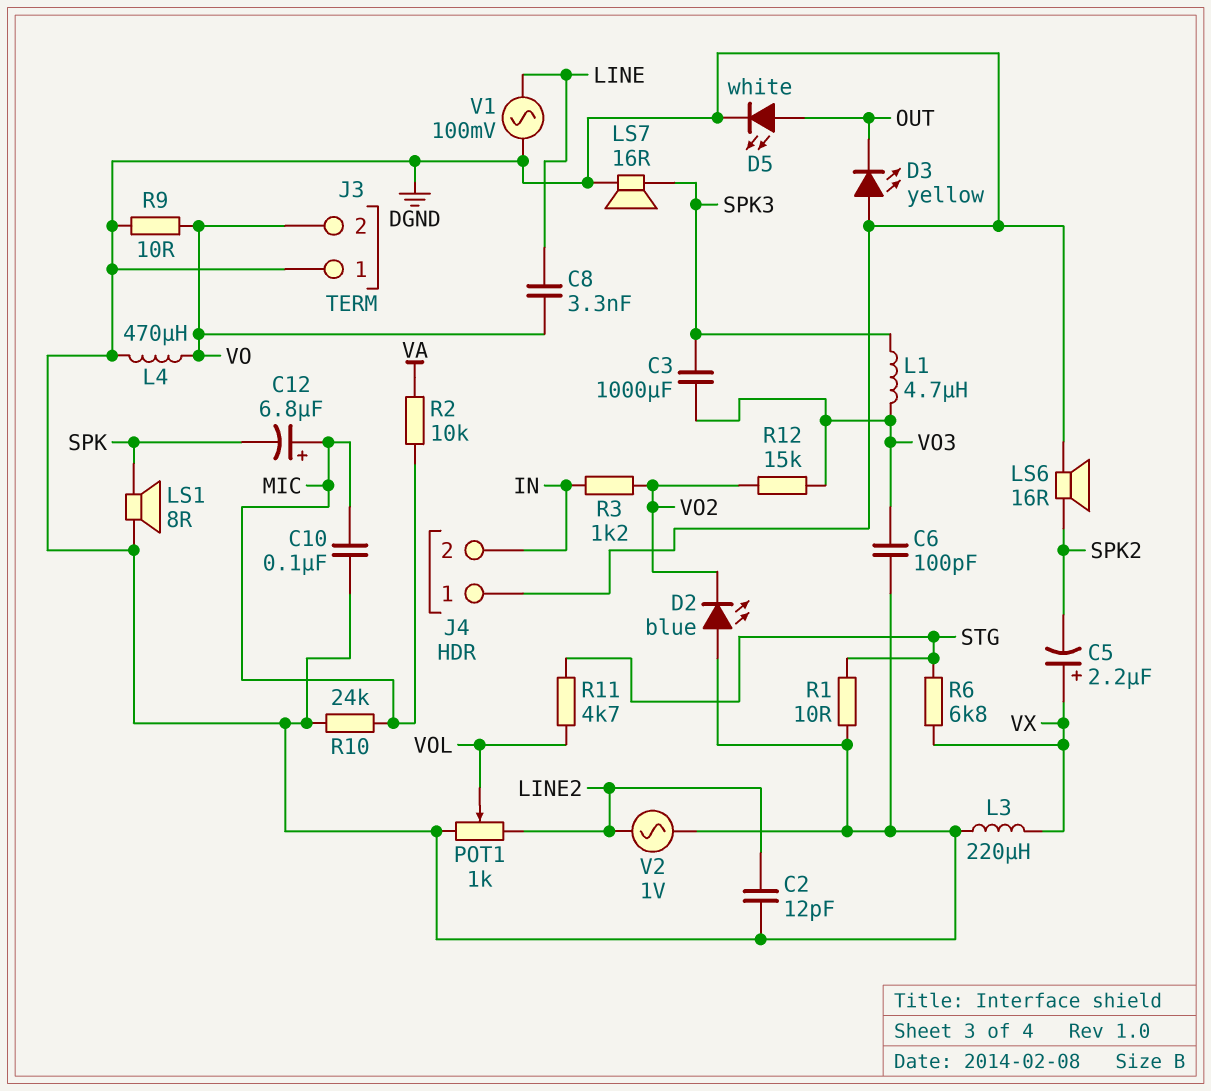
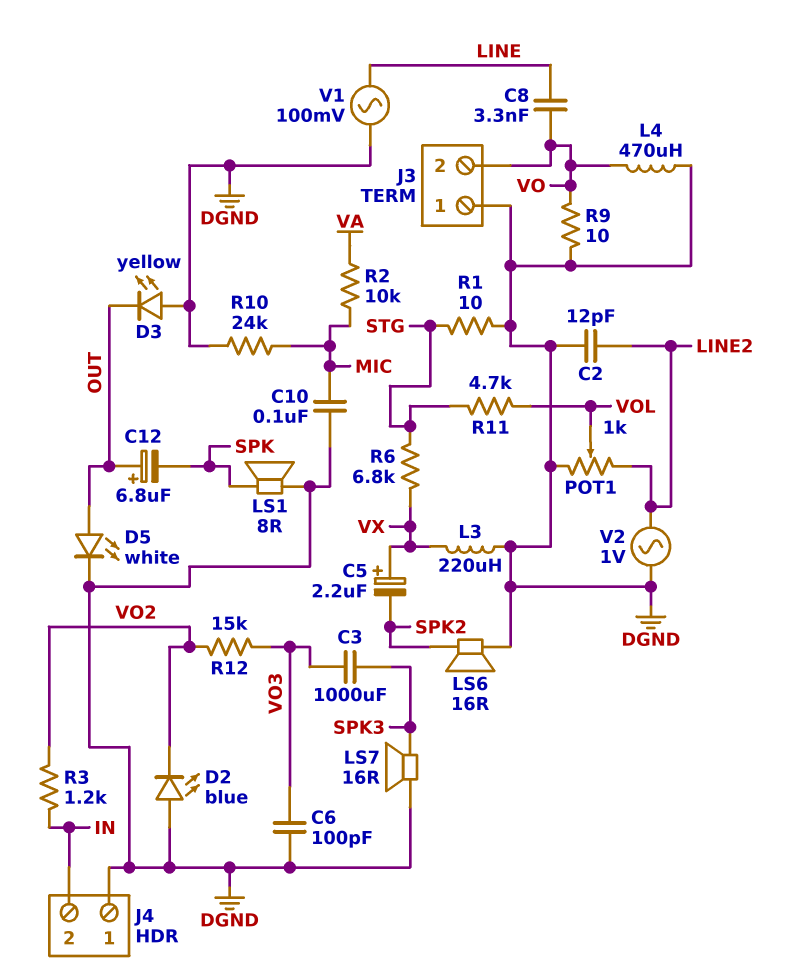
C12: 6.8uF (plus MIC, minus SPK) -> 6.8uF (plus OUT, minus SPK)
L1: 4.7uH (SPK3, VO3) -> none

